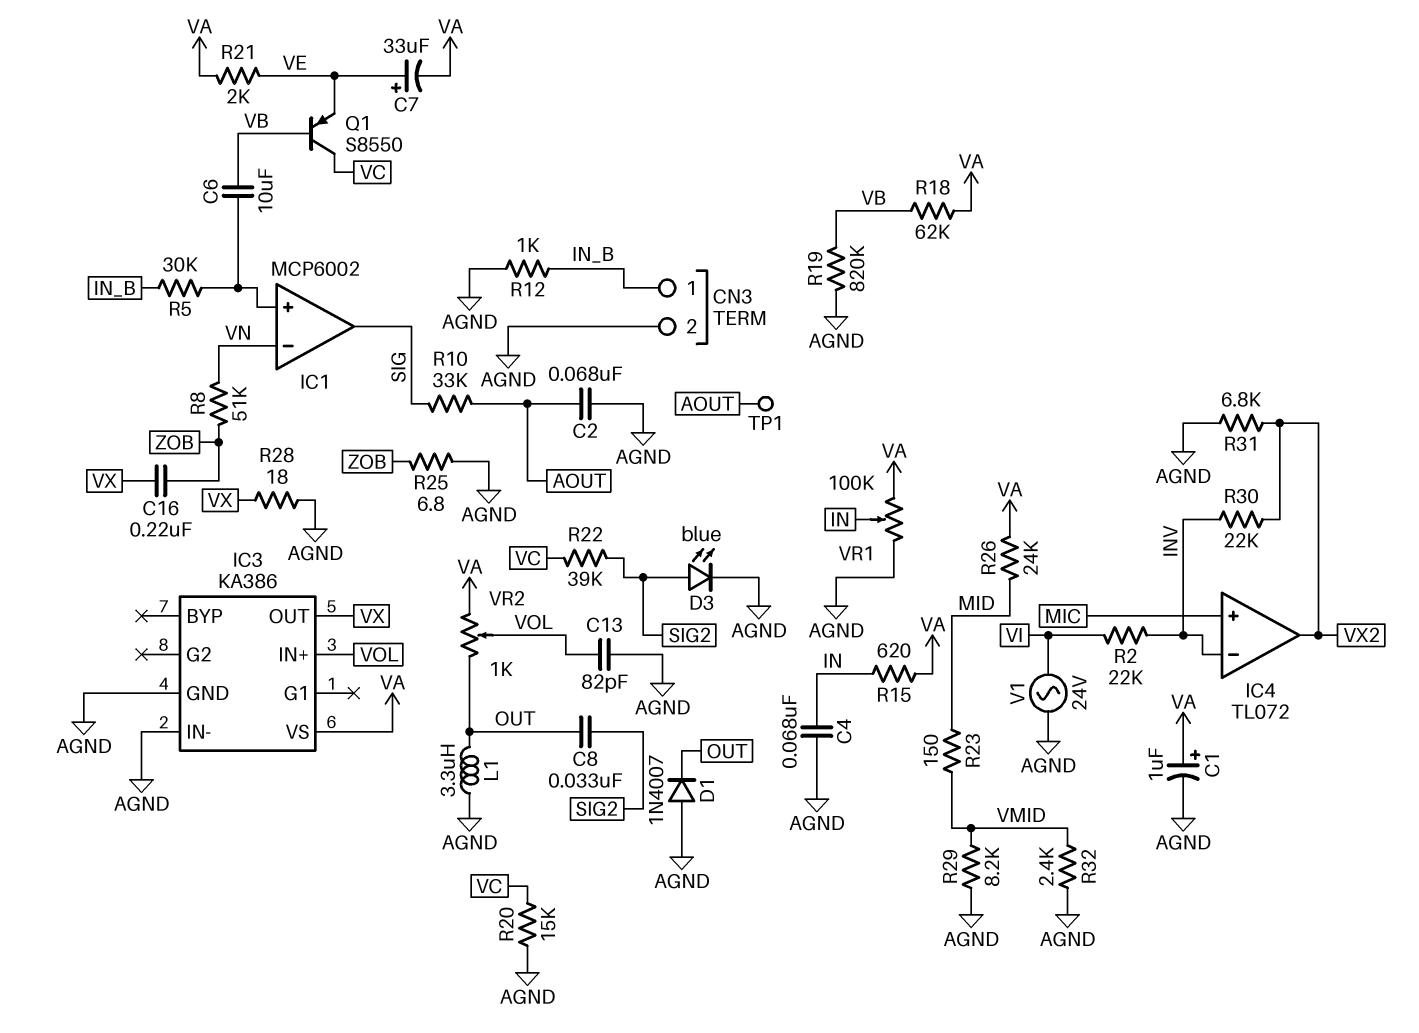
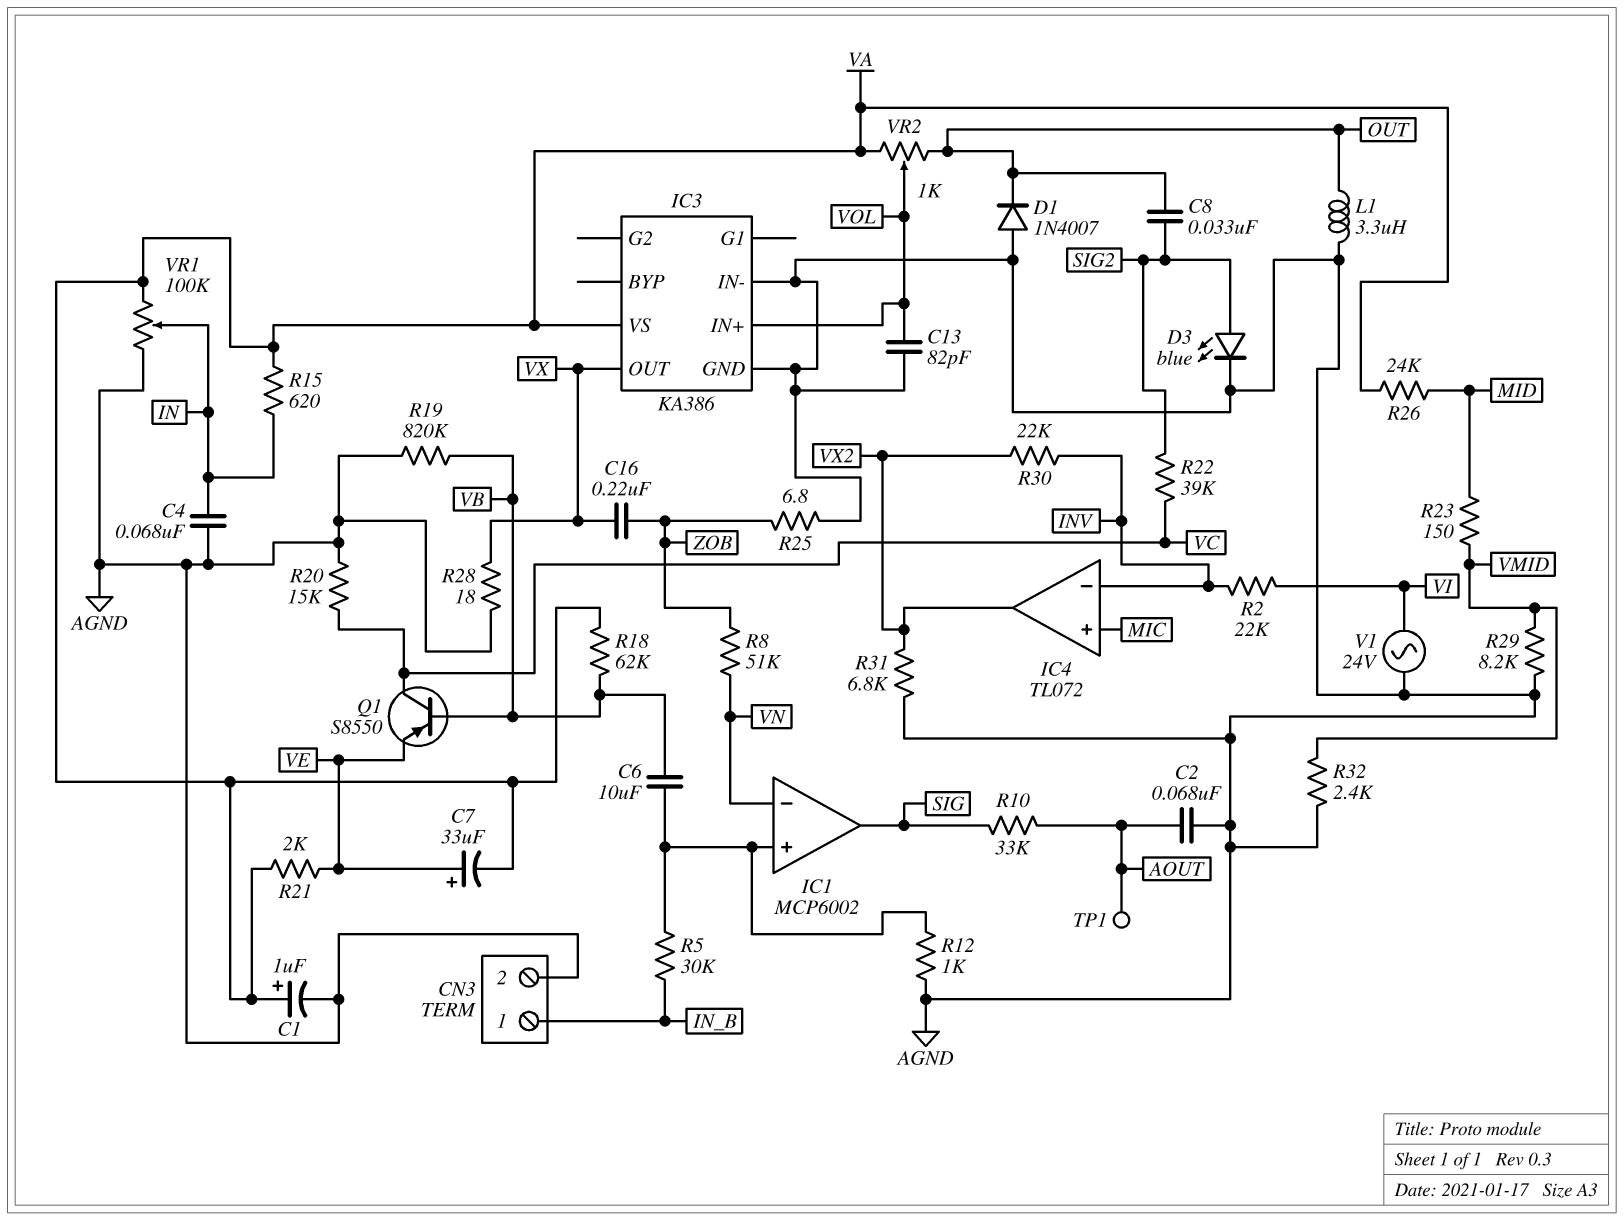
R12: 1k (AGND, IN_B) -> 1k (AGND, IC1/in+)

